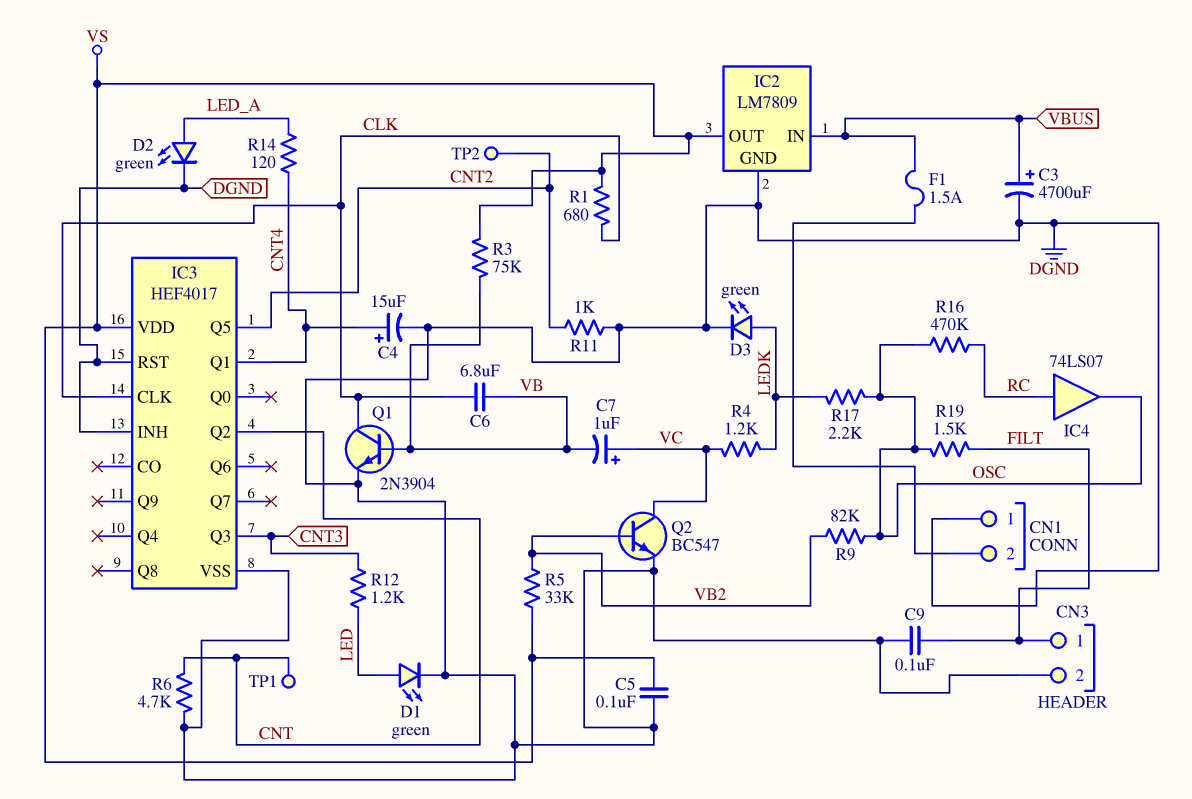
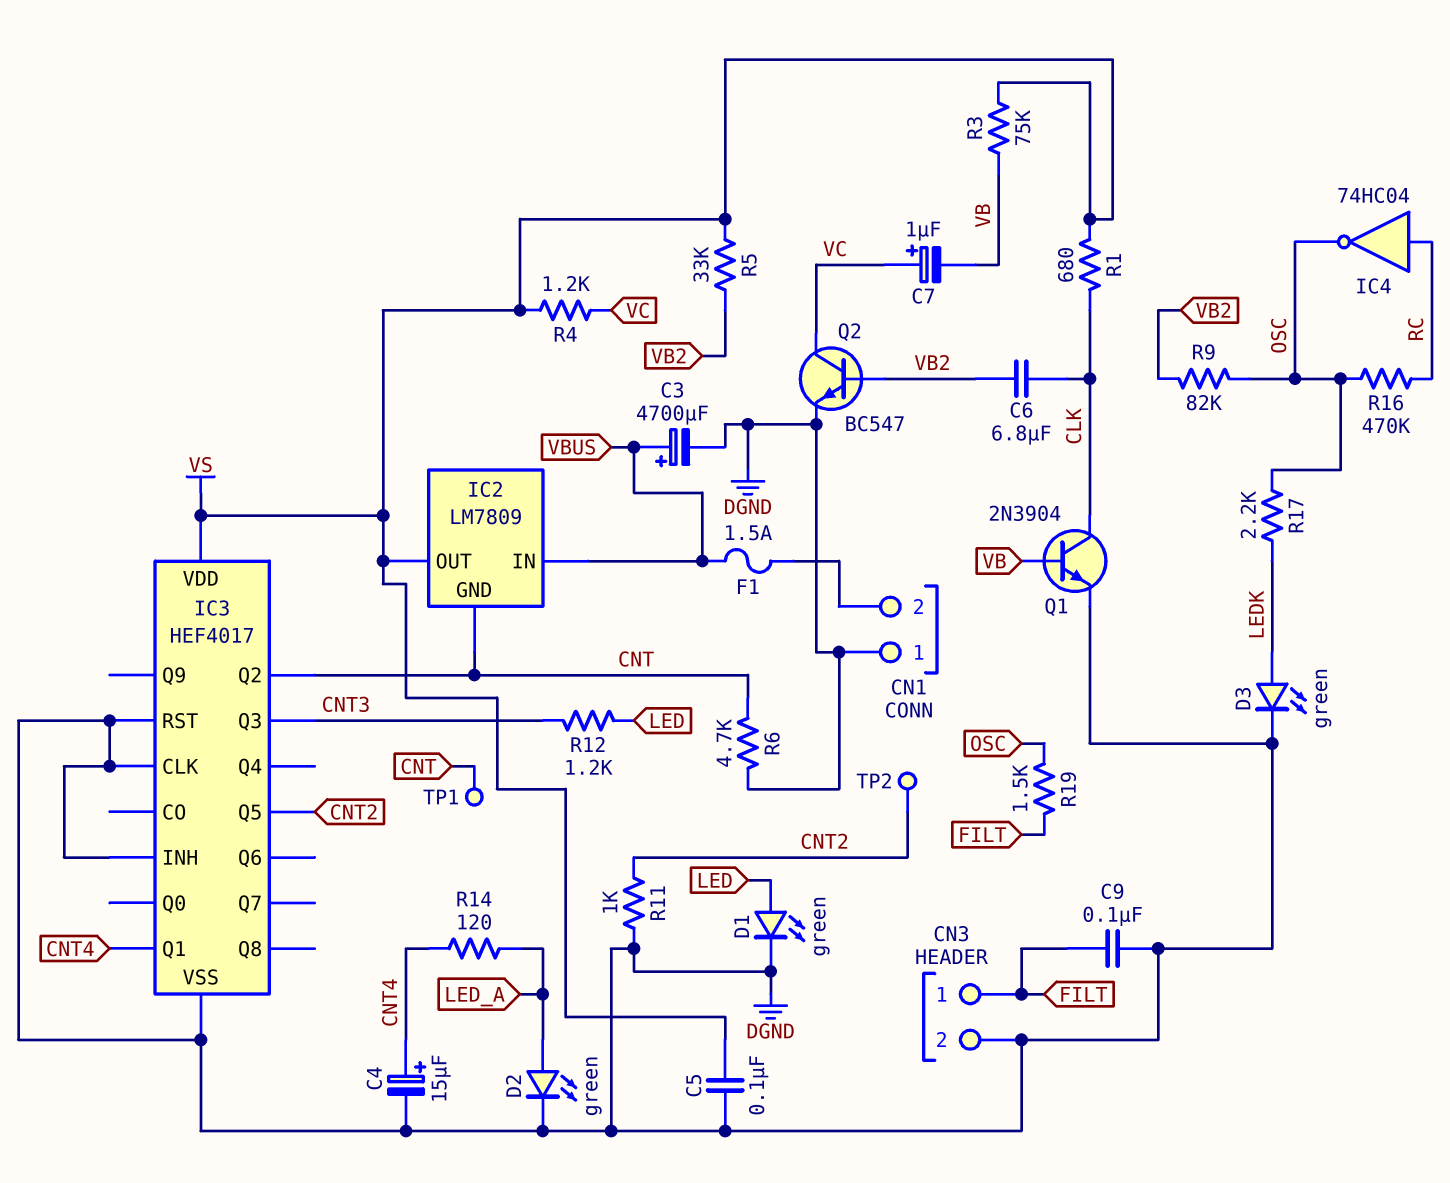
C6: 6.8uF (CLK, VB) -> 6.8uF (CLK, VB2)
IC2 pin GND: DGND -> CNT
IC3 pin CLK: CLK -> DGND
IC4: buffer 74LS07 (in RC, out OSC) -> NOT 74HC04 (in RC, out OSC)
R4: 1.2k (LEDK, VC) -> 1.2k (VC, VS)

